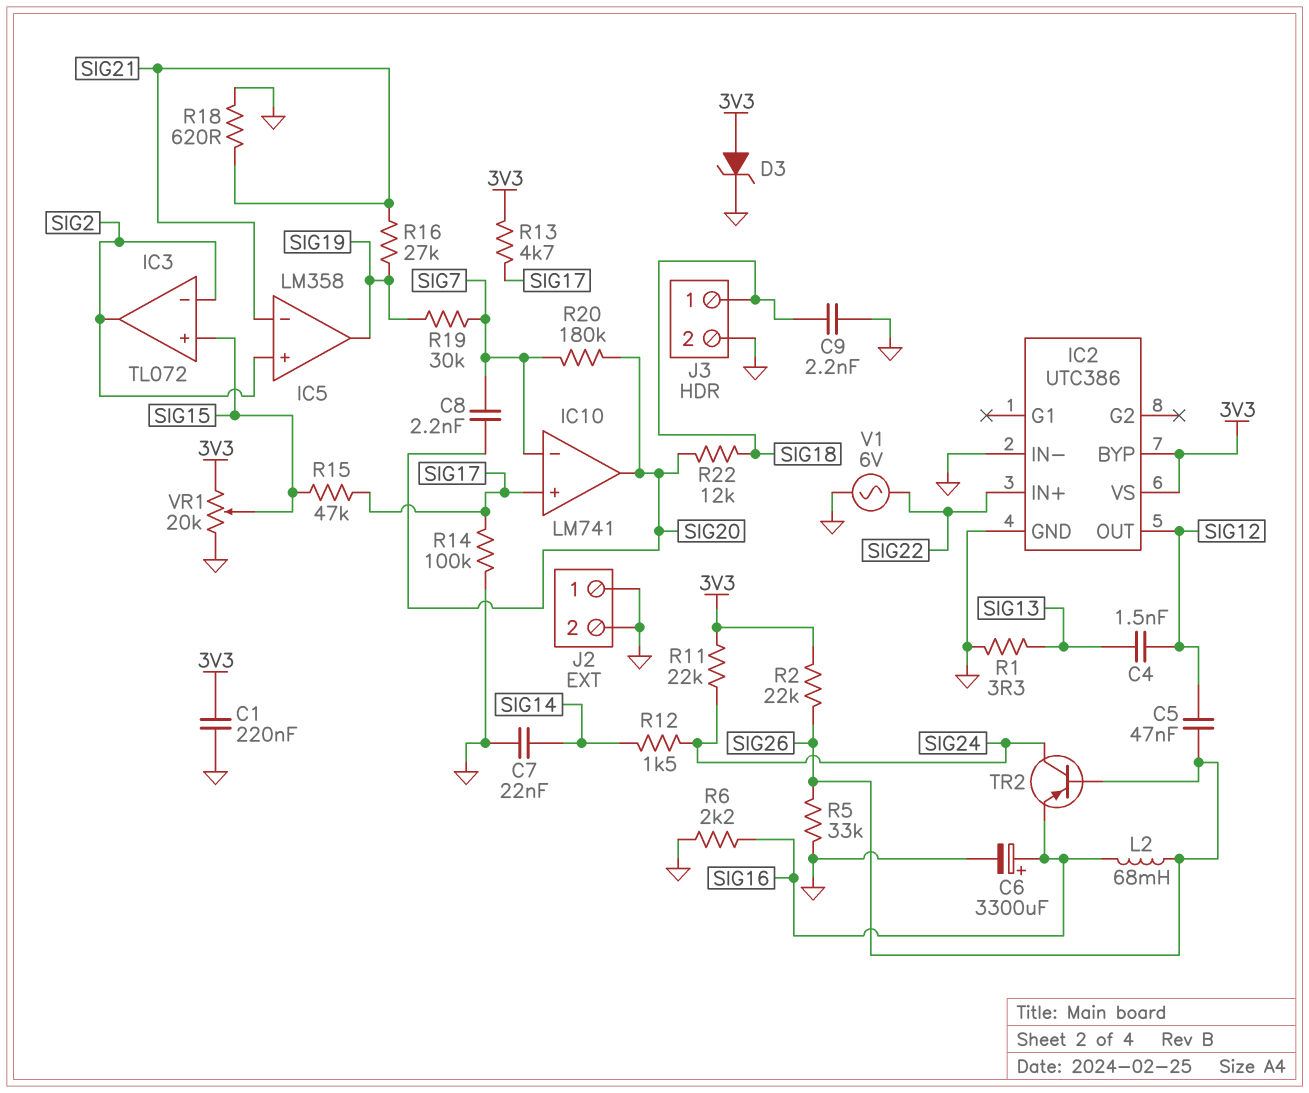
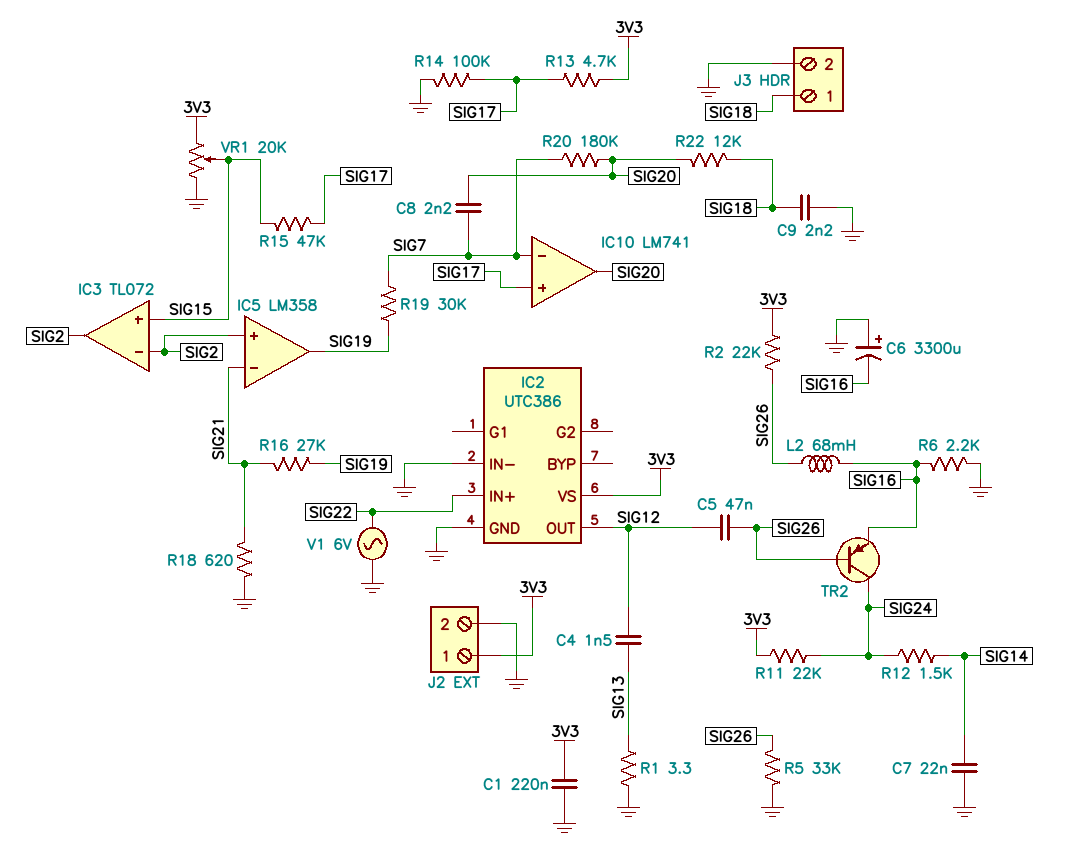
C6: 3300uF (plus SIG16, minus GND) -> 3300uF (plus GND, minus SIG16)
D3: zener (A 3V3, K GND) -> none
IC2 pin BYP: 3V3 -> none
J2 pin 1: GND -> 3V3

